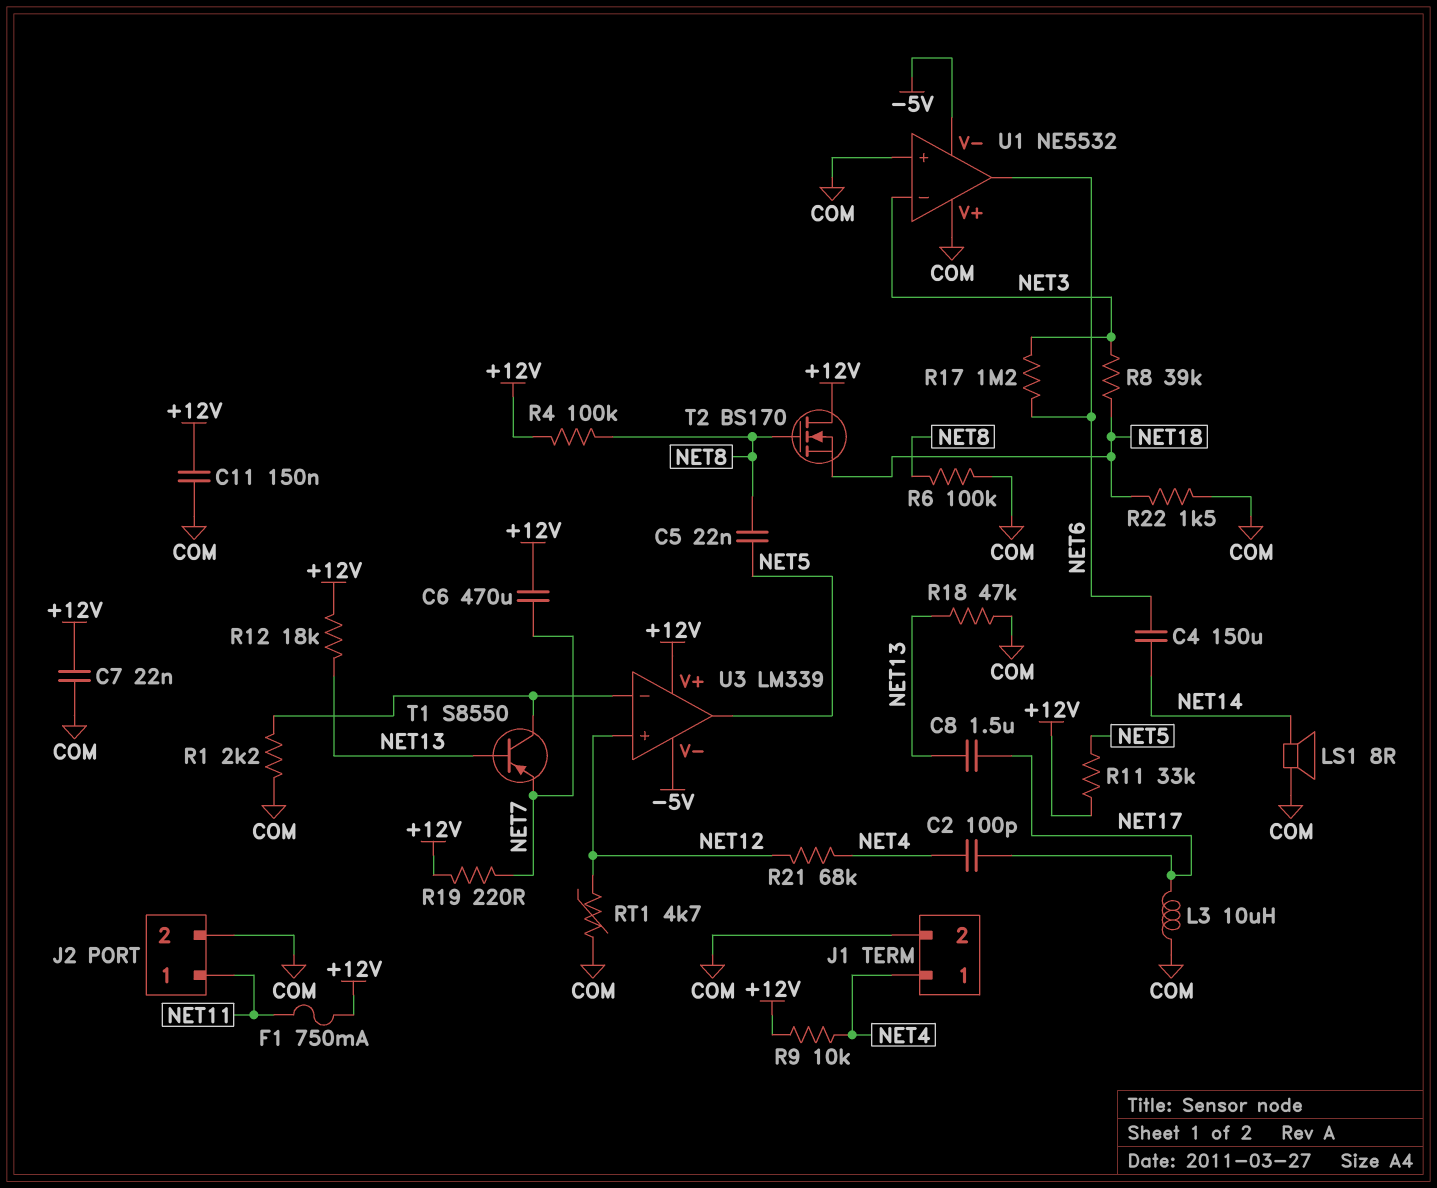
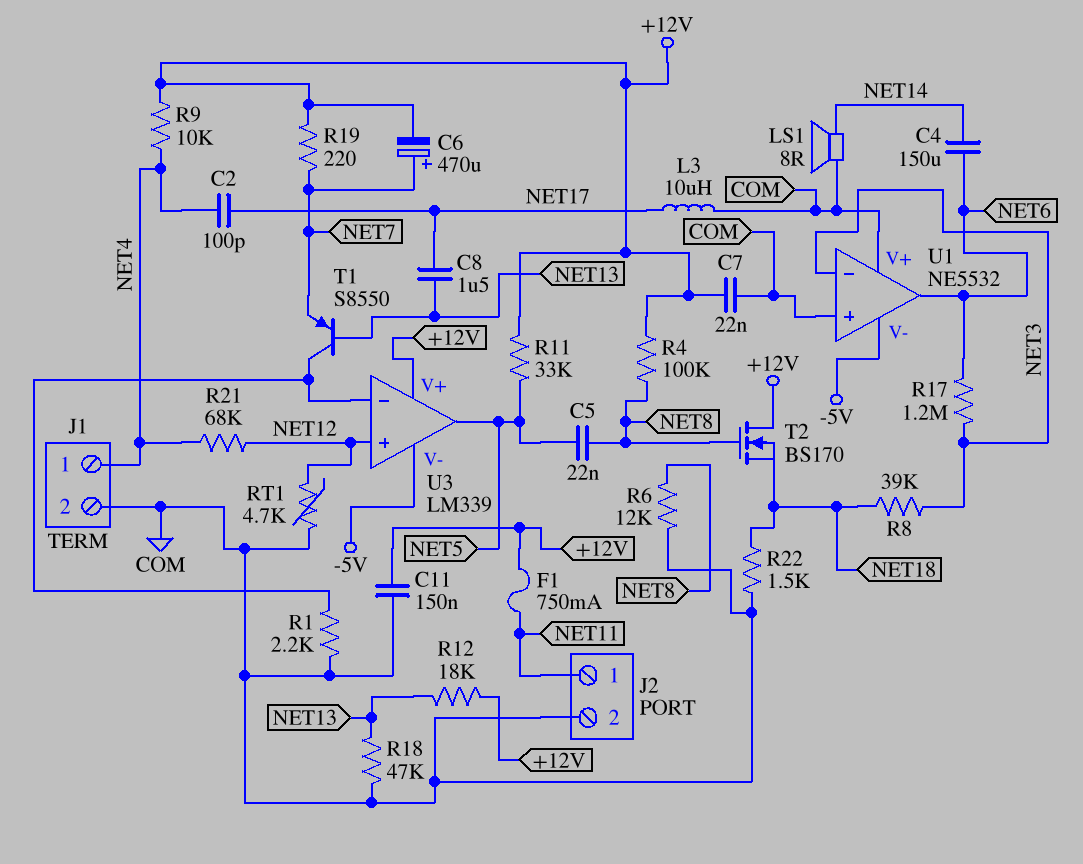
C6: 470uF (+12V, NET7) -> 470uF (plus NET7, minus +12V)
R6: 100k (COM, NET8) -> 12k (COM, NET8)

